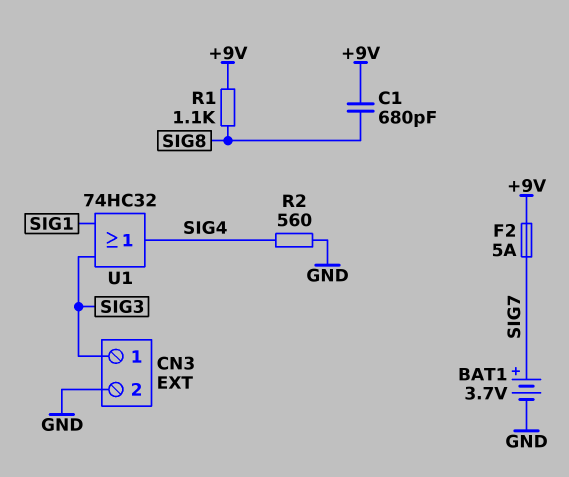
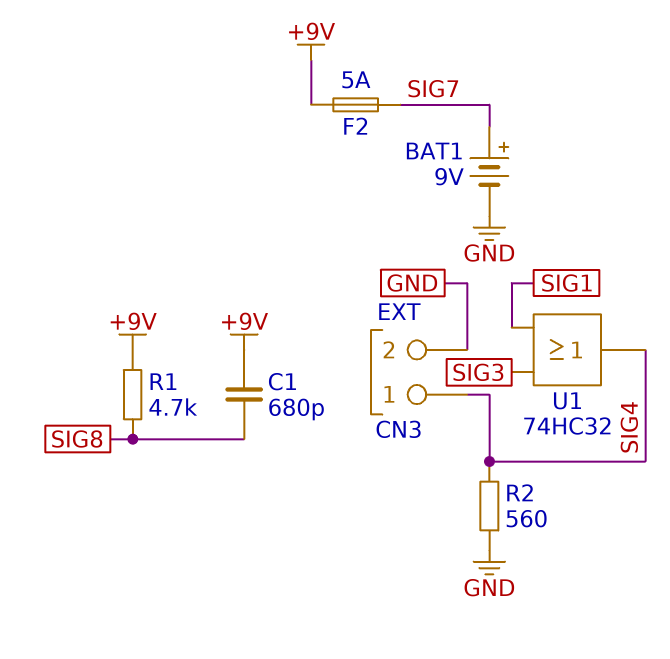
BAT1: 3.7V (plus SIG7, minus GND) -> 9V (plus SIG7, minus GND)
CN3 pin 1: SIG3 -> SIG4
R1: 1.1k (+9V, SIG8) -> 4.7k (+9V, SIG8)

